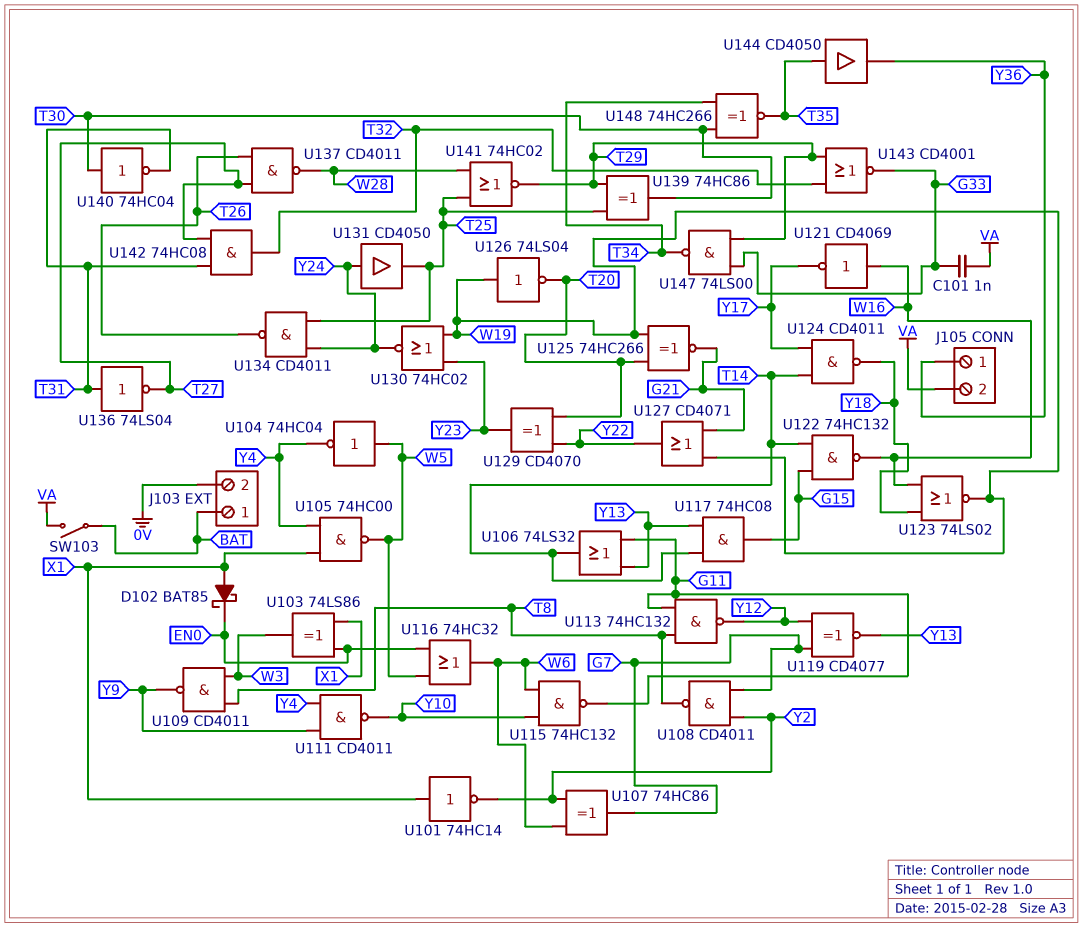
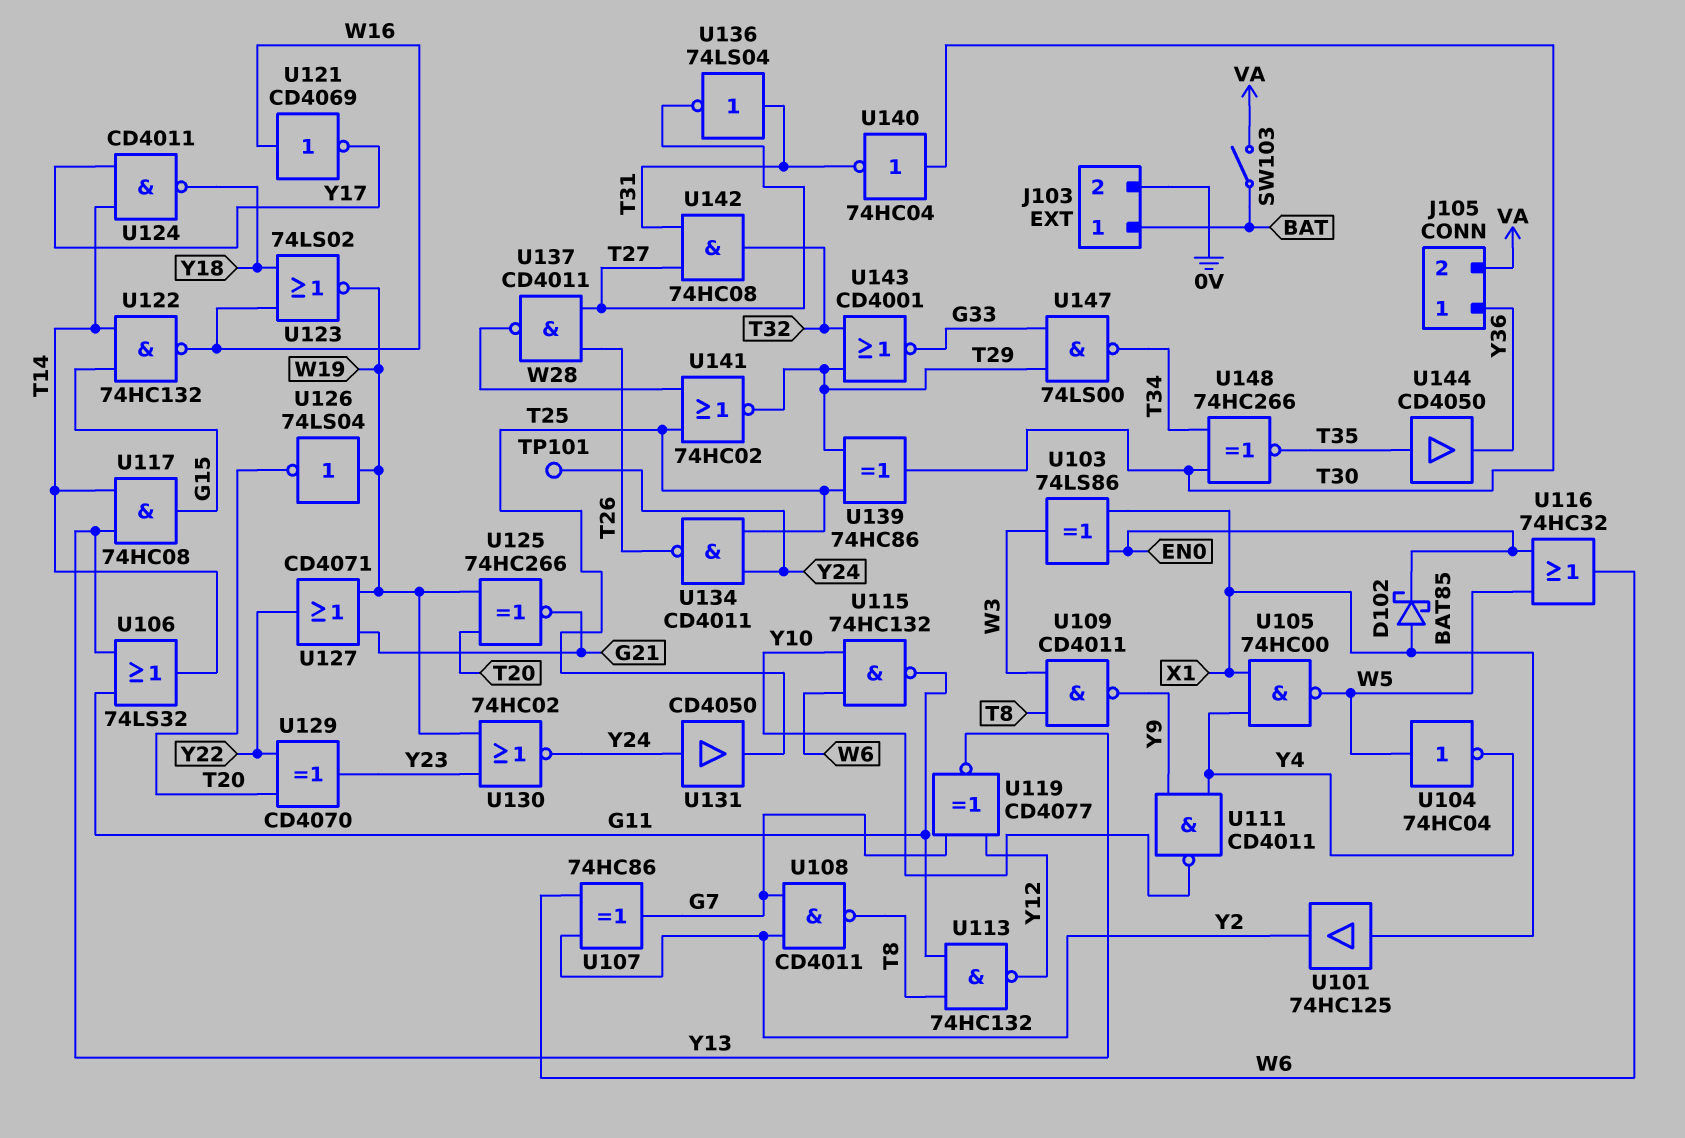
C101: 1nF (G33, VA) -> none
TP101: none -> test point (Y24)
U101: NOT 74HC14 (in X1, out Y2) -> buffer 74HC125 (in X1, out Y2)

